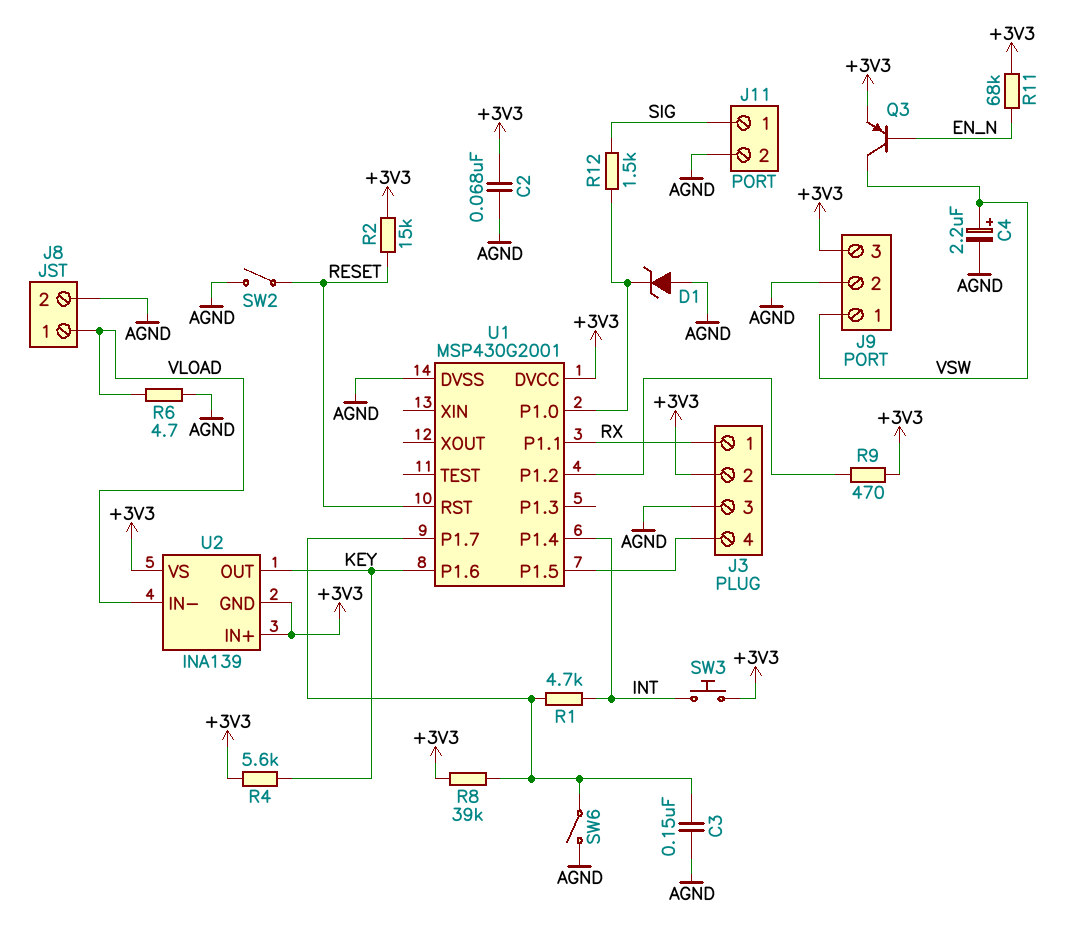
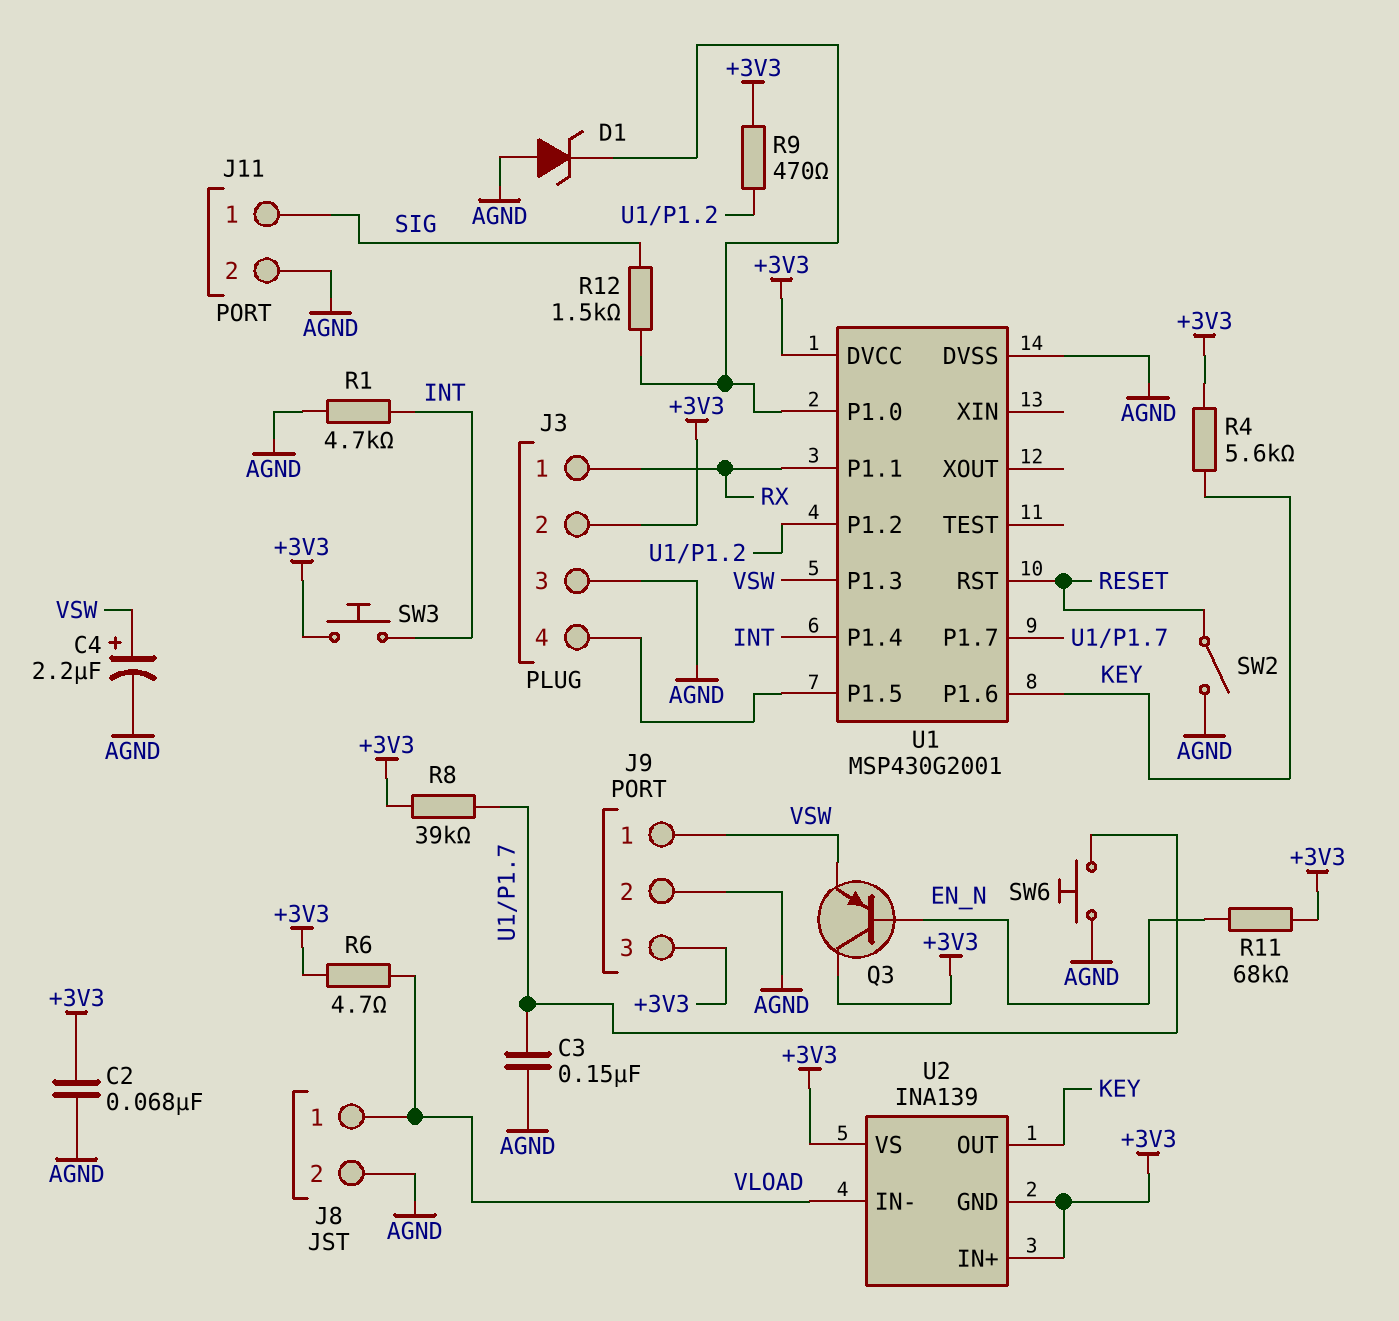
Q3: PNP (B EN_N, C VSW, E +3V3) -> PNP (B EN_N, C +3V3, E VSW)
R1: 4.7k (INT, U1/P1.7) -> 4.7k (AGND, INT)
R2: 15k (+3V3, RESET) -> none
R6: 4.7 (AGND, VLOAD) -> 4.7 (+3V3, VLOAD)
SW6: switch (AGND, U1/P1.7) -> button (AGND, U1/P1.7)
U1 pin P1.3: none -> VSW

